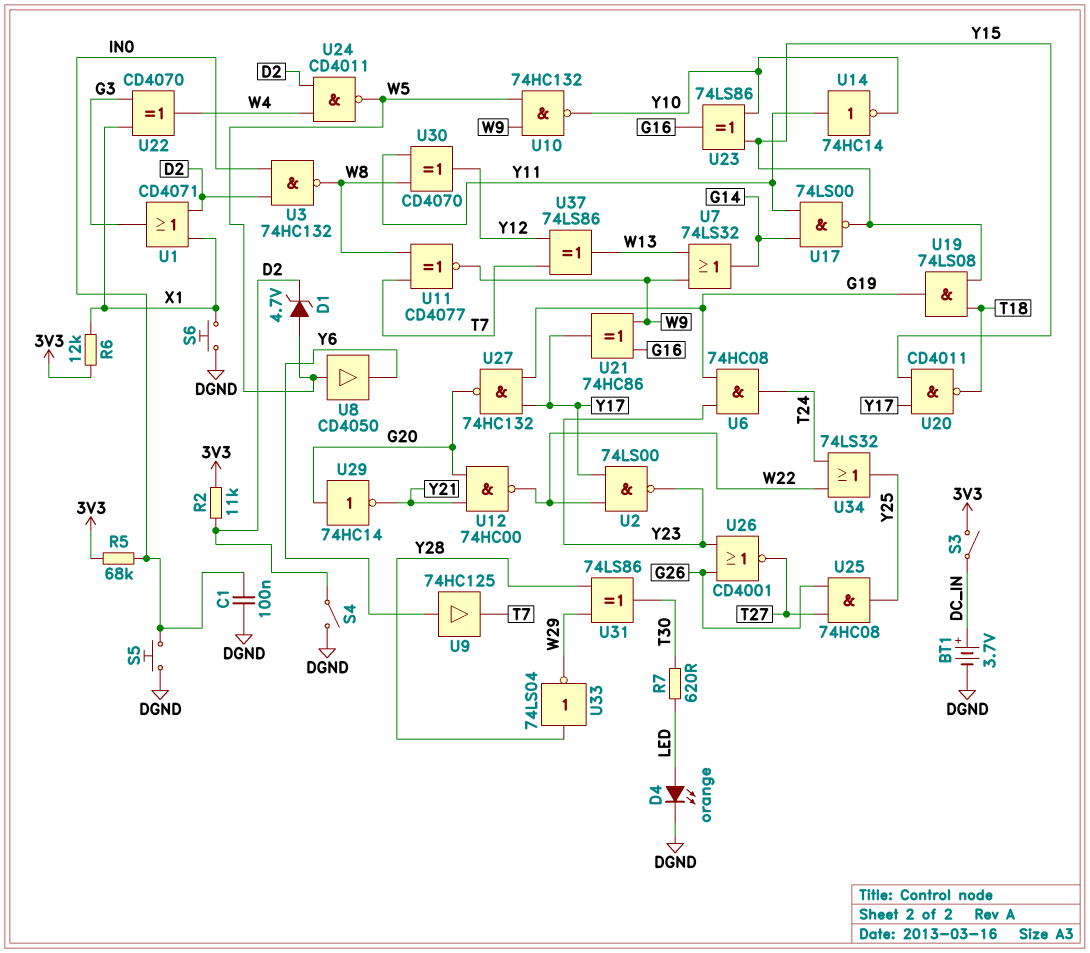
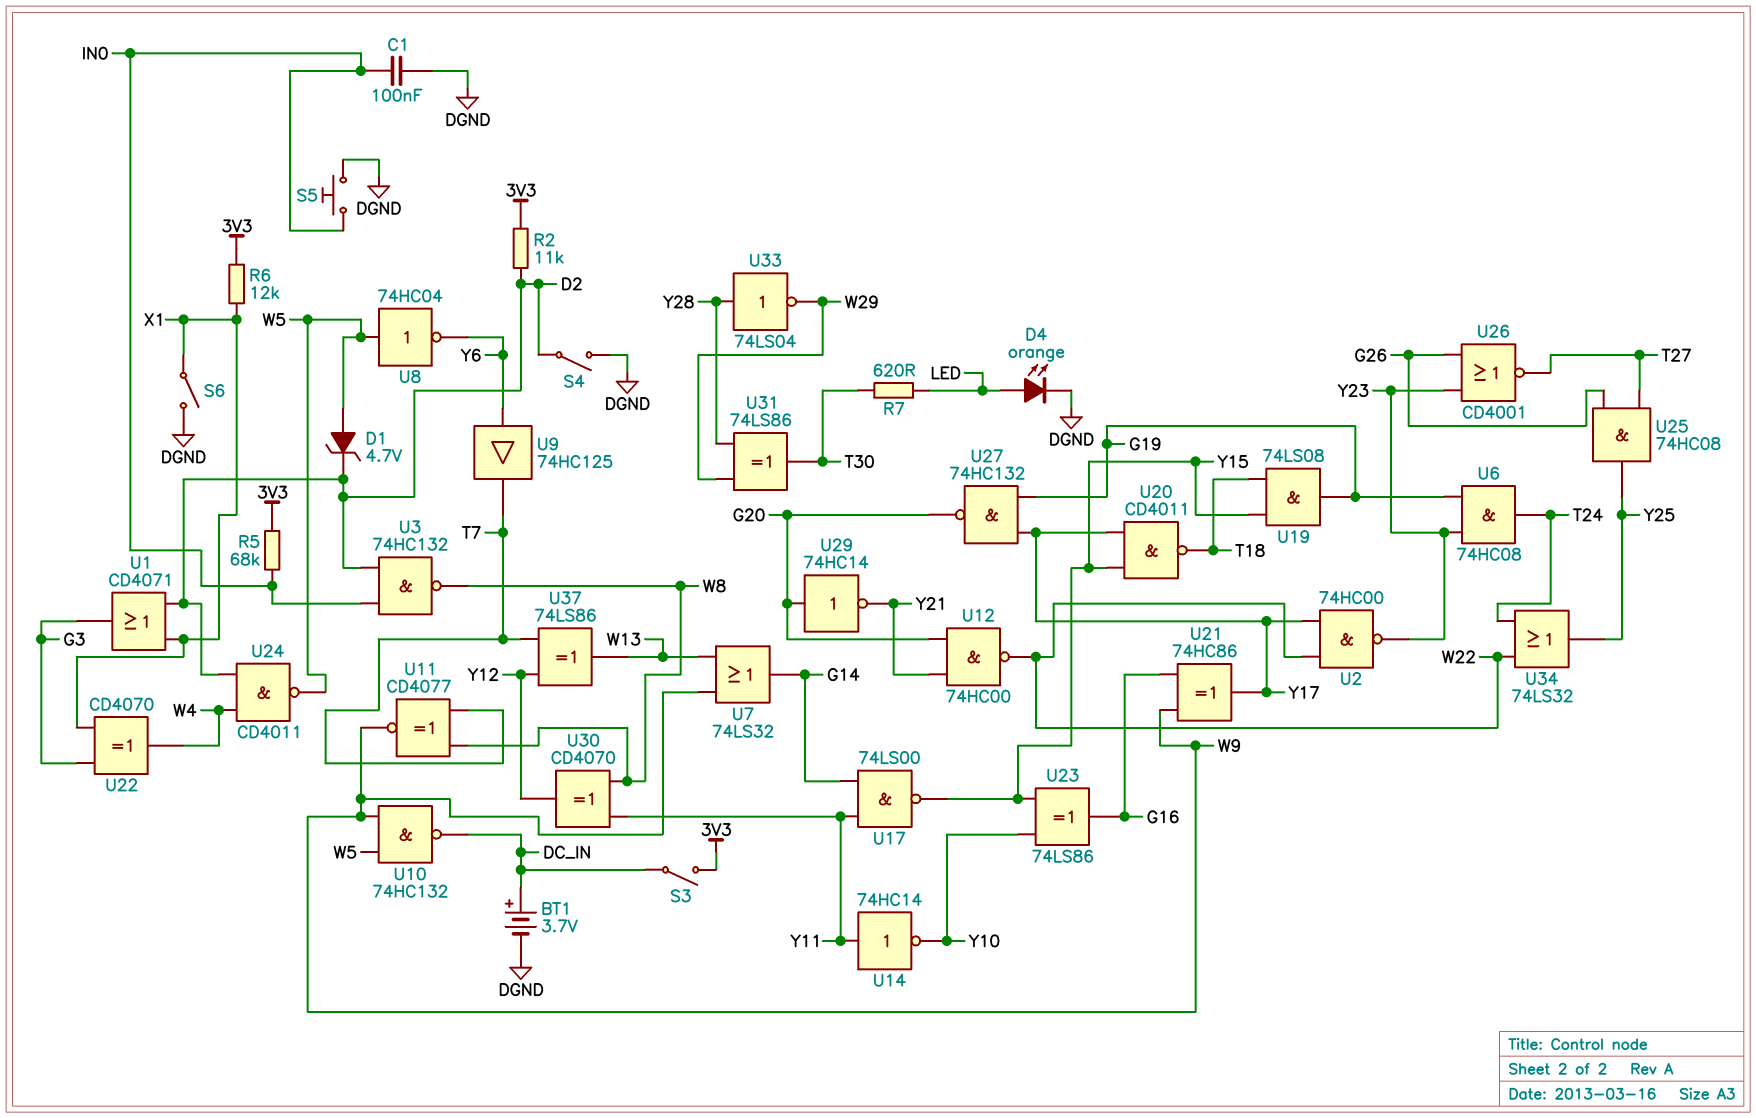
S6: button (DGND, X1) -> switch (DGND, X1)
U2: NAND 74LS00 (in W22, in Y17, out Y23) -> NAND 74HC00 (in W22, in Y17, out Y23)
U8: buffer CD4050 (in W5, out Y6) -> NOT 74HC04 (in W5, out Y6)
U10: NAND 74HC132 (in W5, in W9, out Y10) -> NAND 74HC132 (in W5, in W9, out DC_IN)

